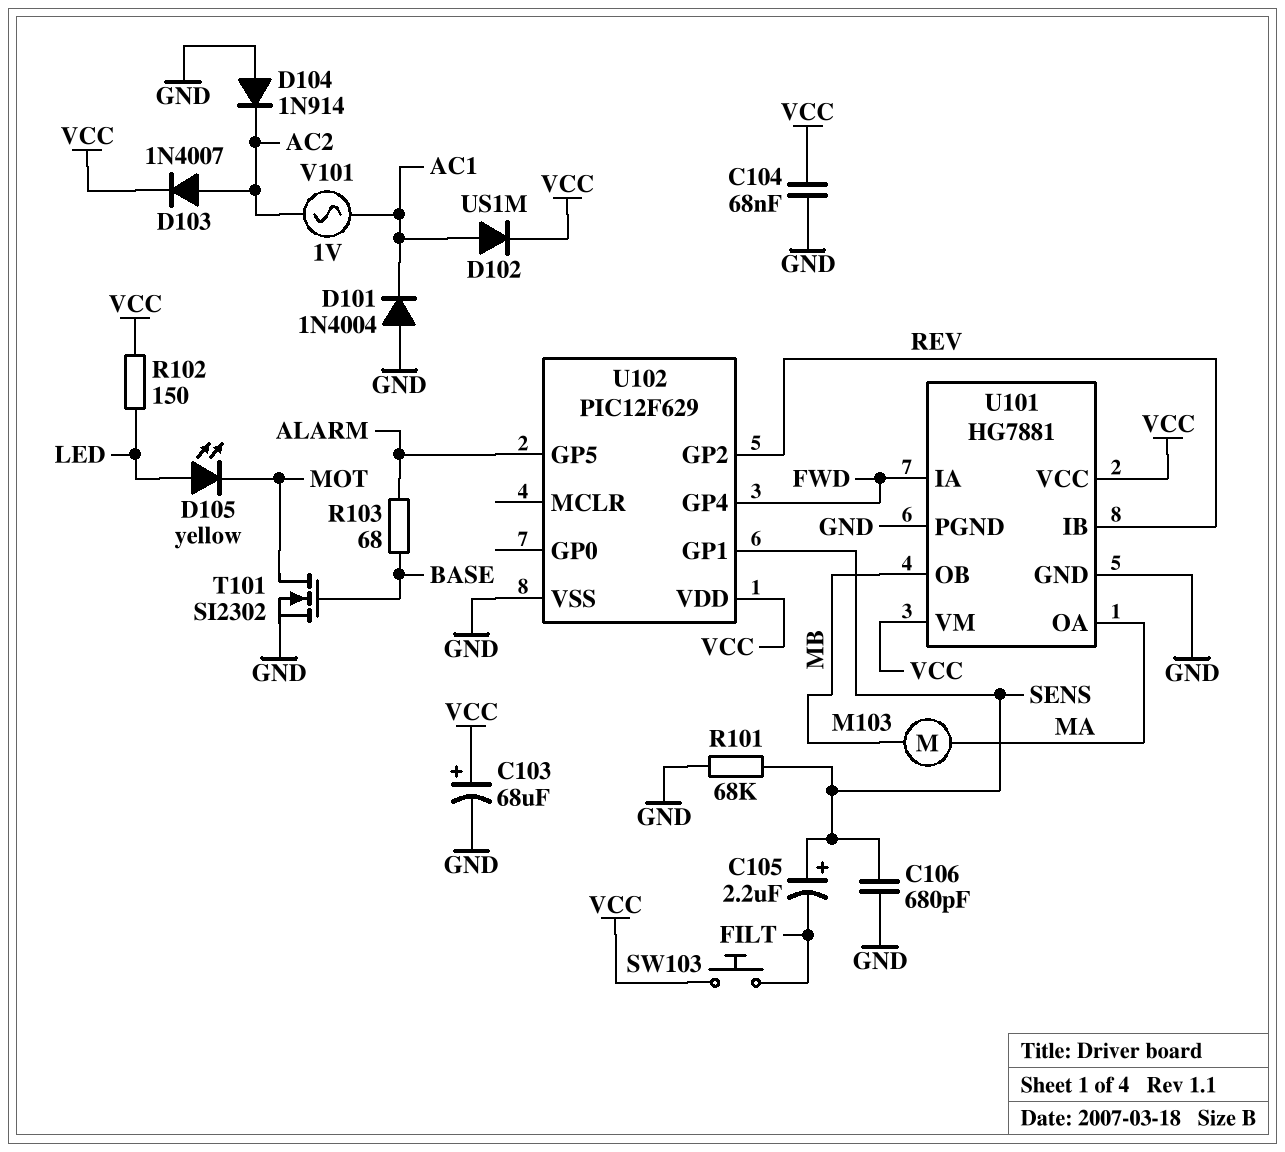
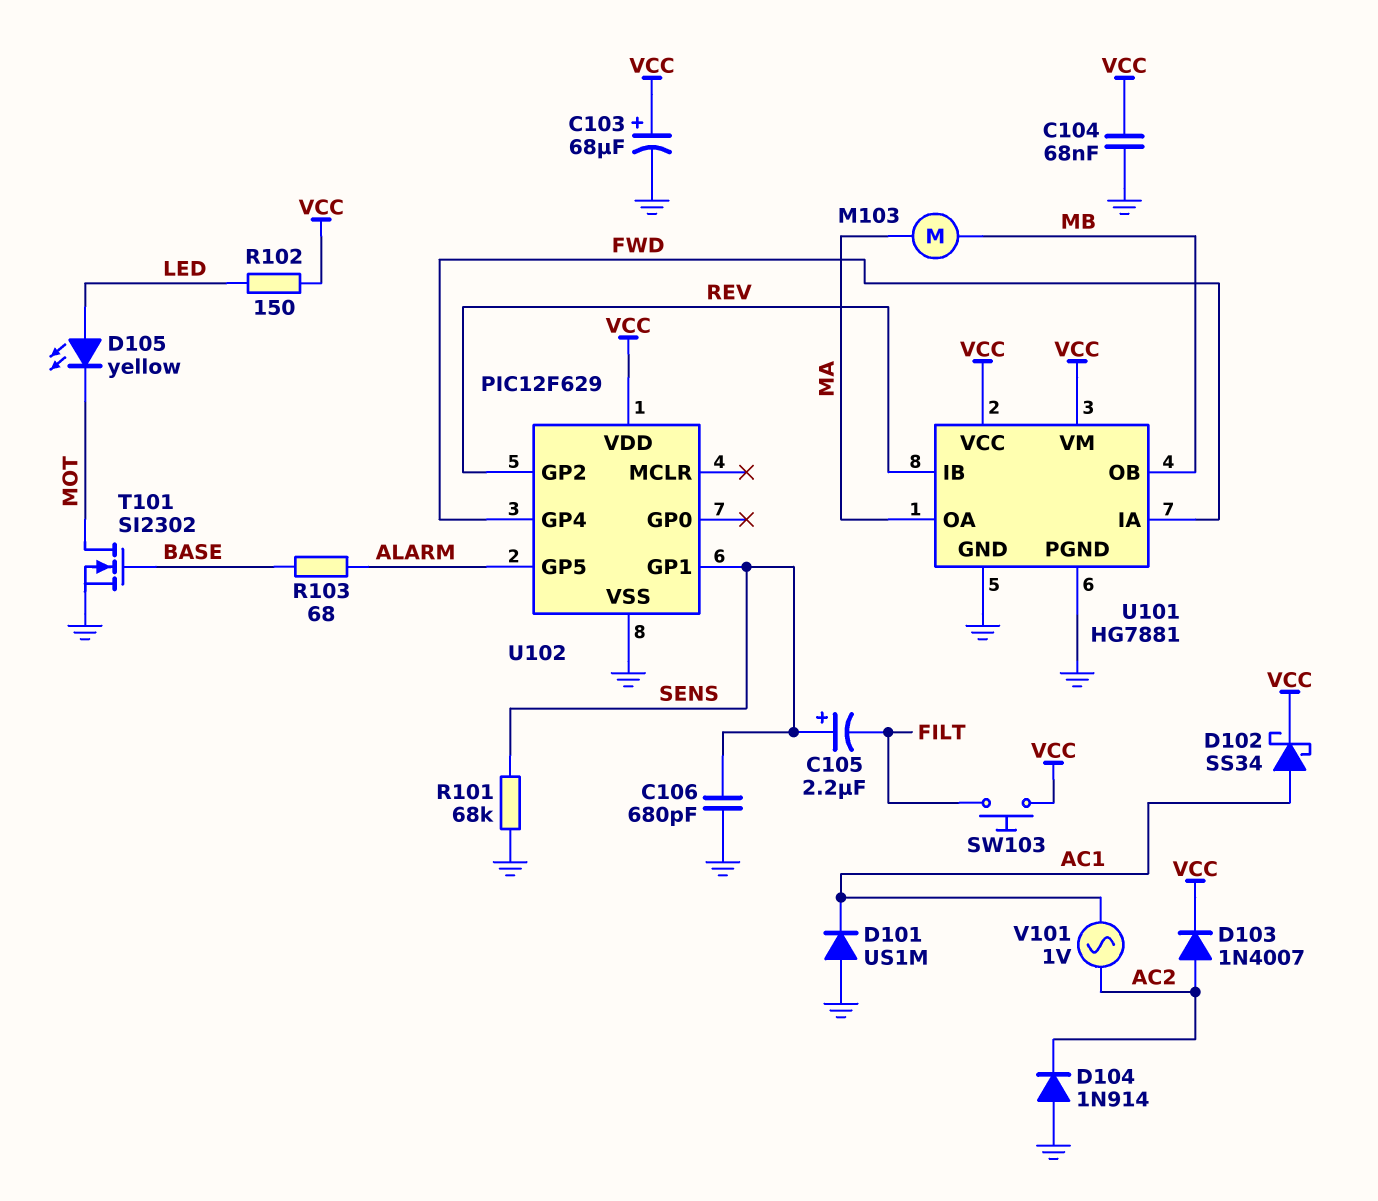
D101: diode 1N4004 (A GND, K AC1) -> diode US1M (A GND, K AC1)
D102: diode US1M (A AC1, K VCC) -> schottky SS34 (A AC1, K VCC)

